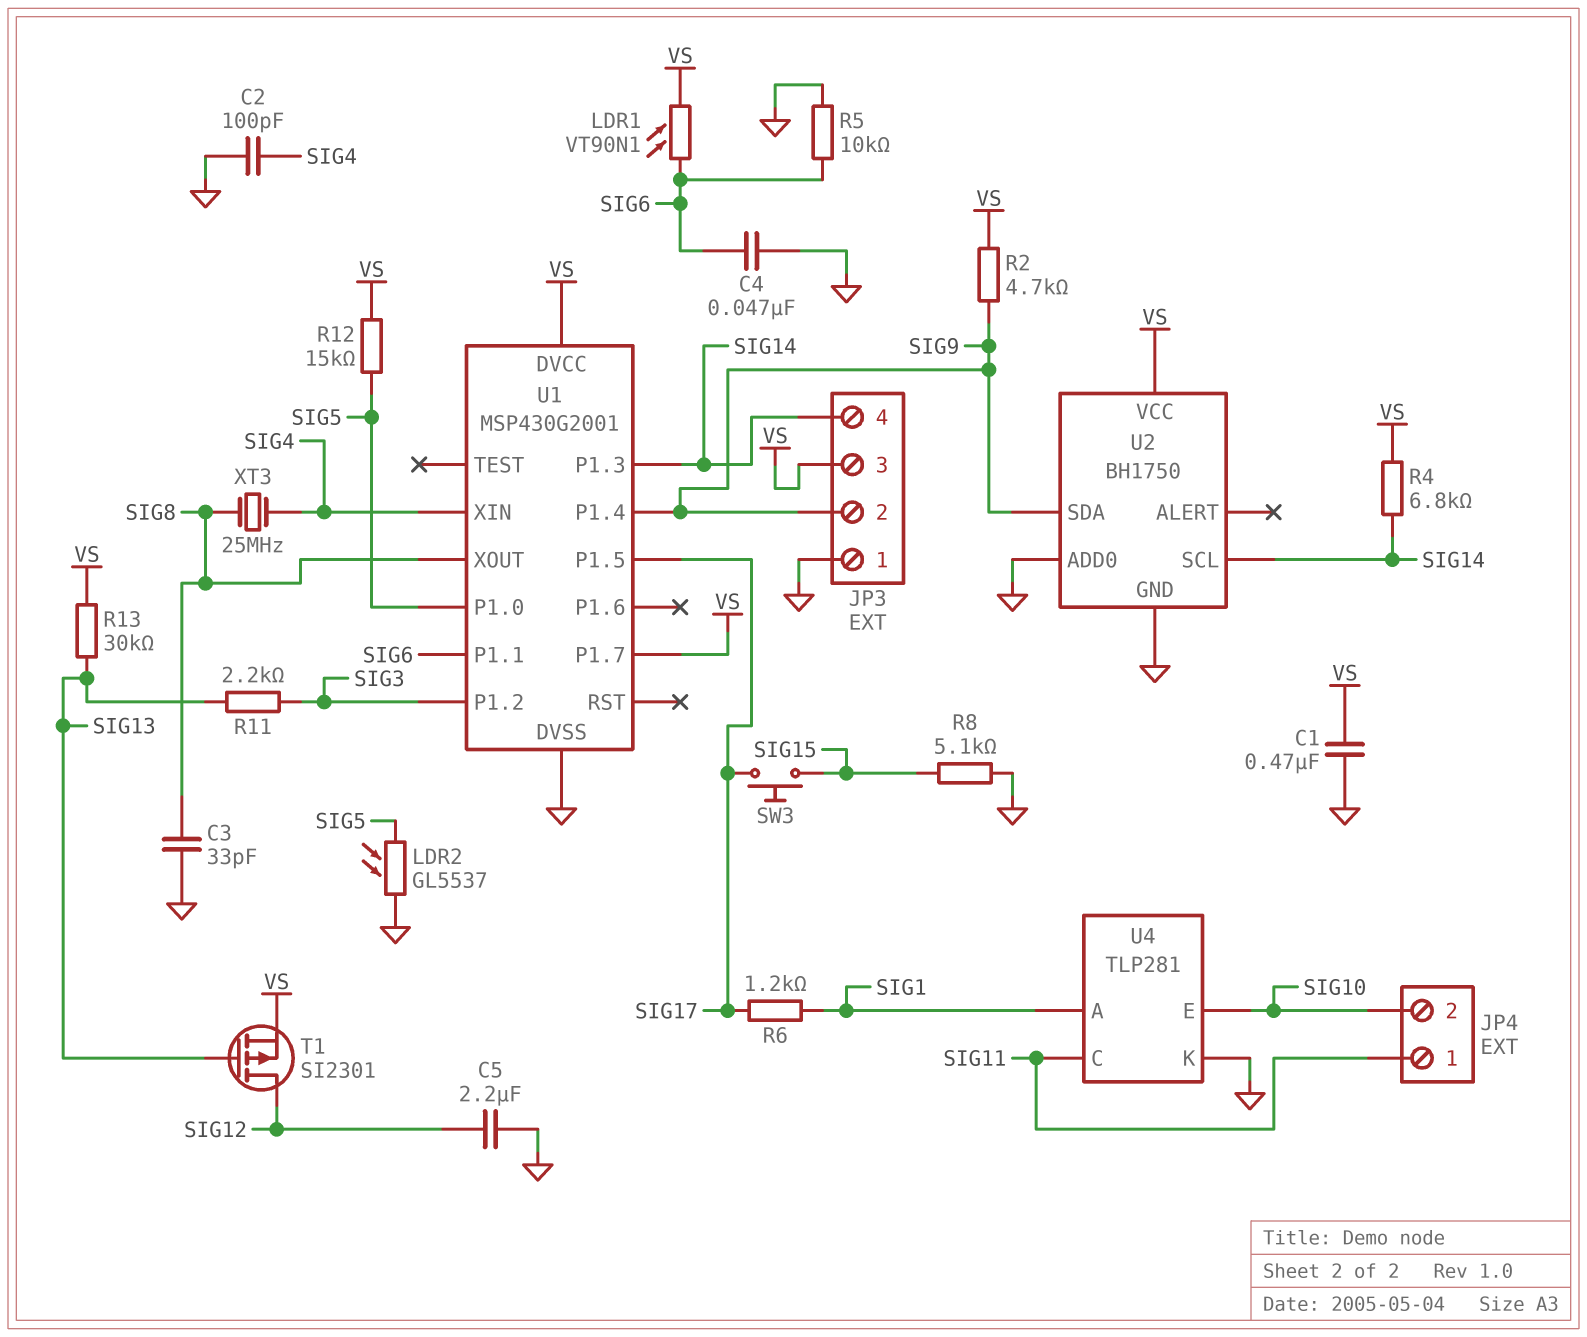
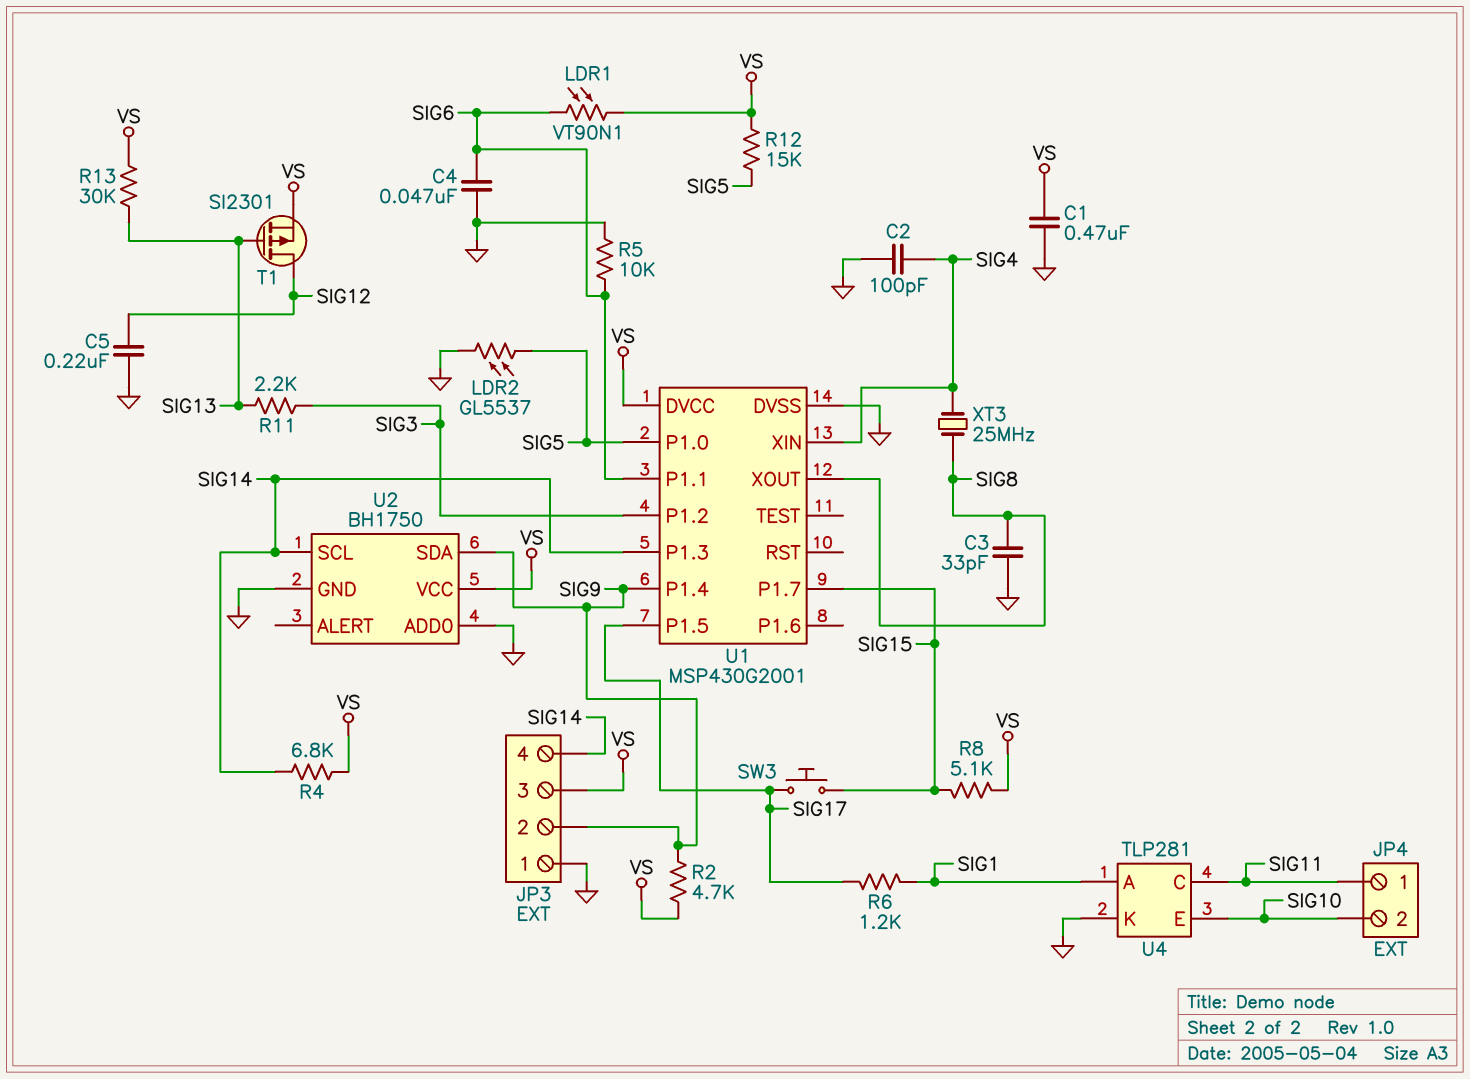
C5: 2.2uF (GND, SIG12) -> 220nF (GND, SIG12)
R8: 5.1k (GND, SIG15) -> 5.1k (SIG15, VS)
U1 pin P1.7: VS -> SIG15

